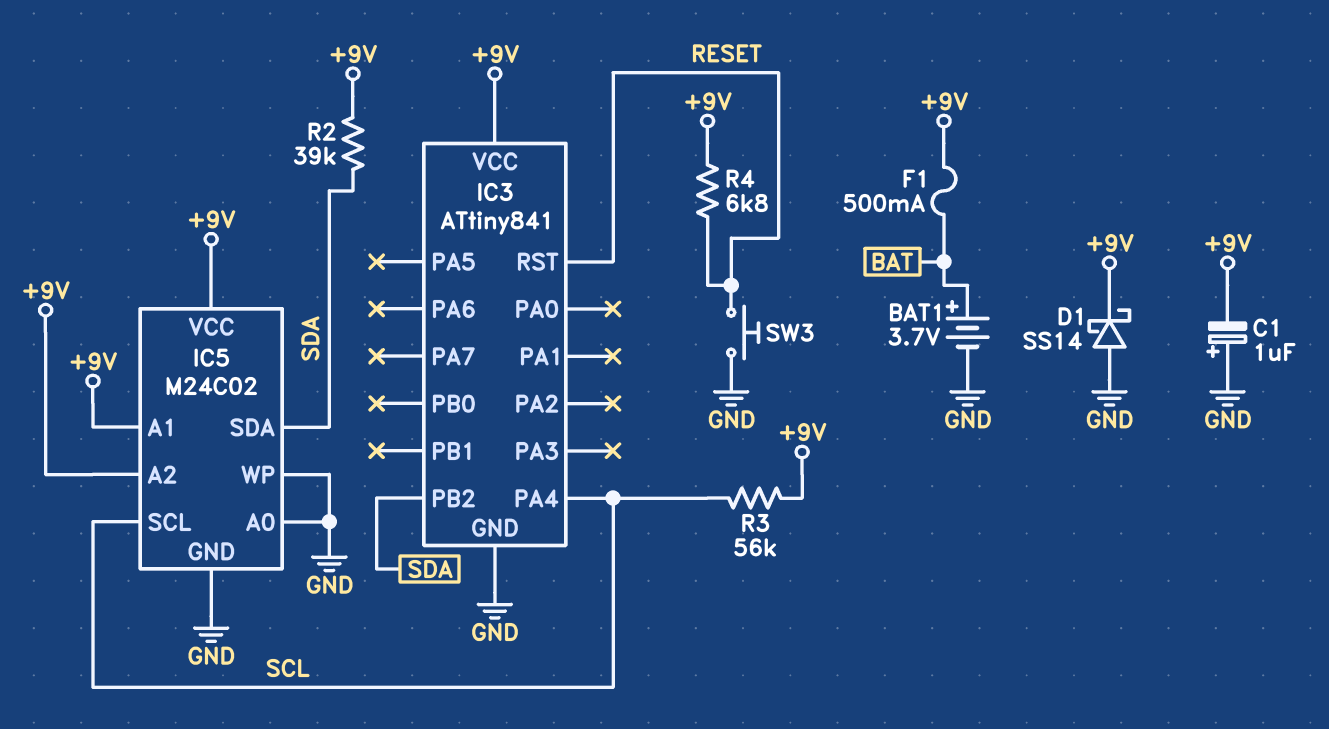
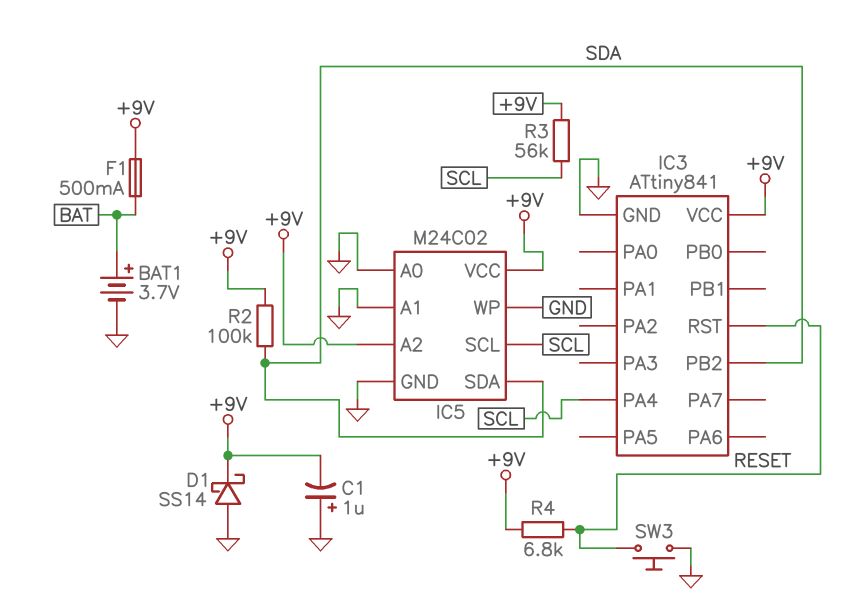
IC5 pin A1: +9V -> GND
R2: 39k (+9V, SDA) -> 100k (+9V, SDA)

